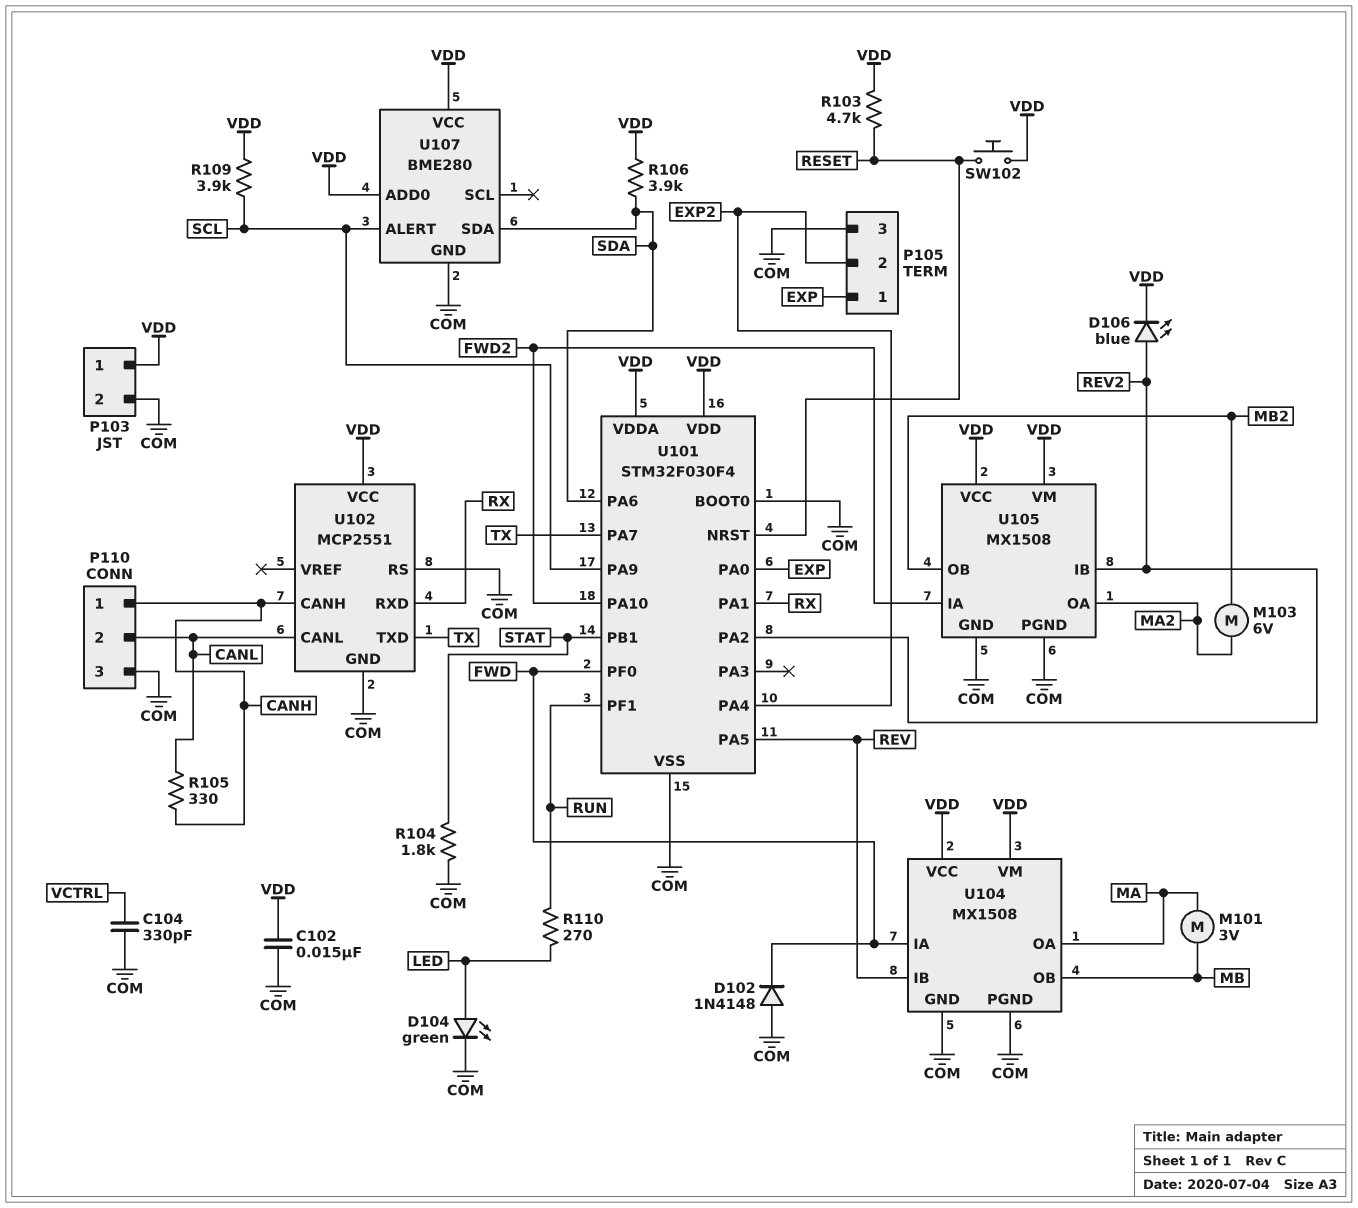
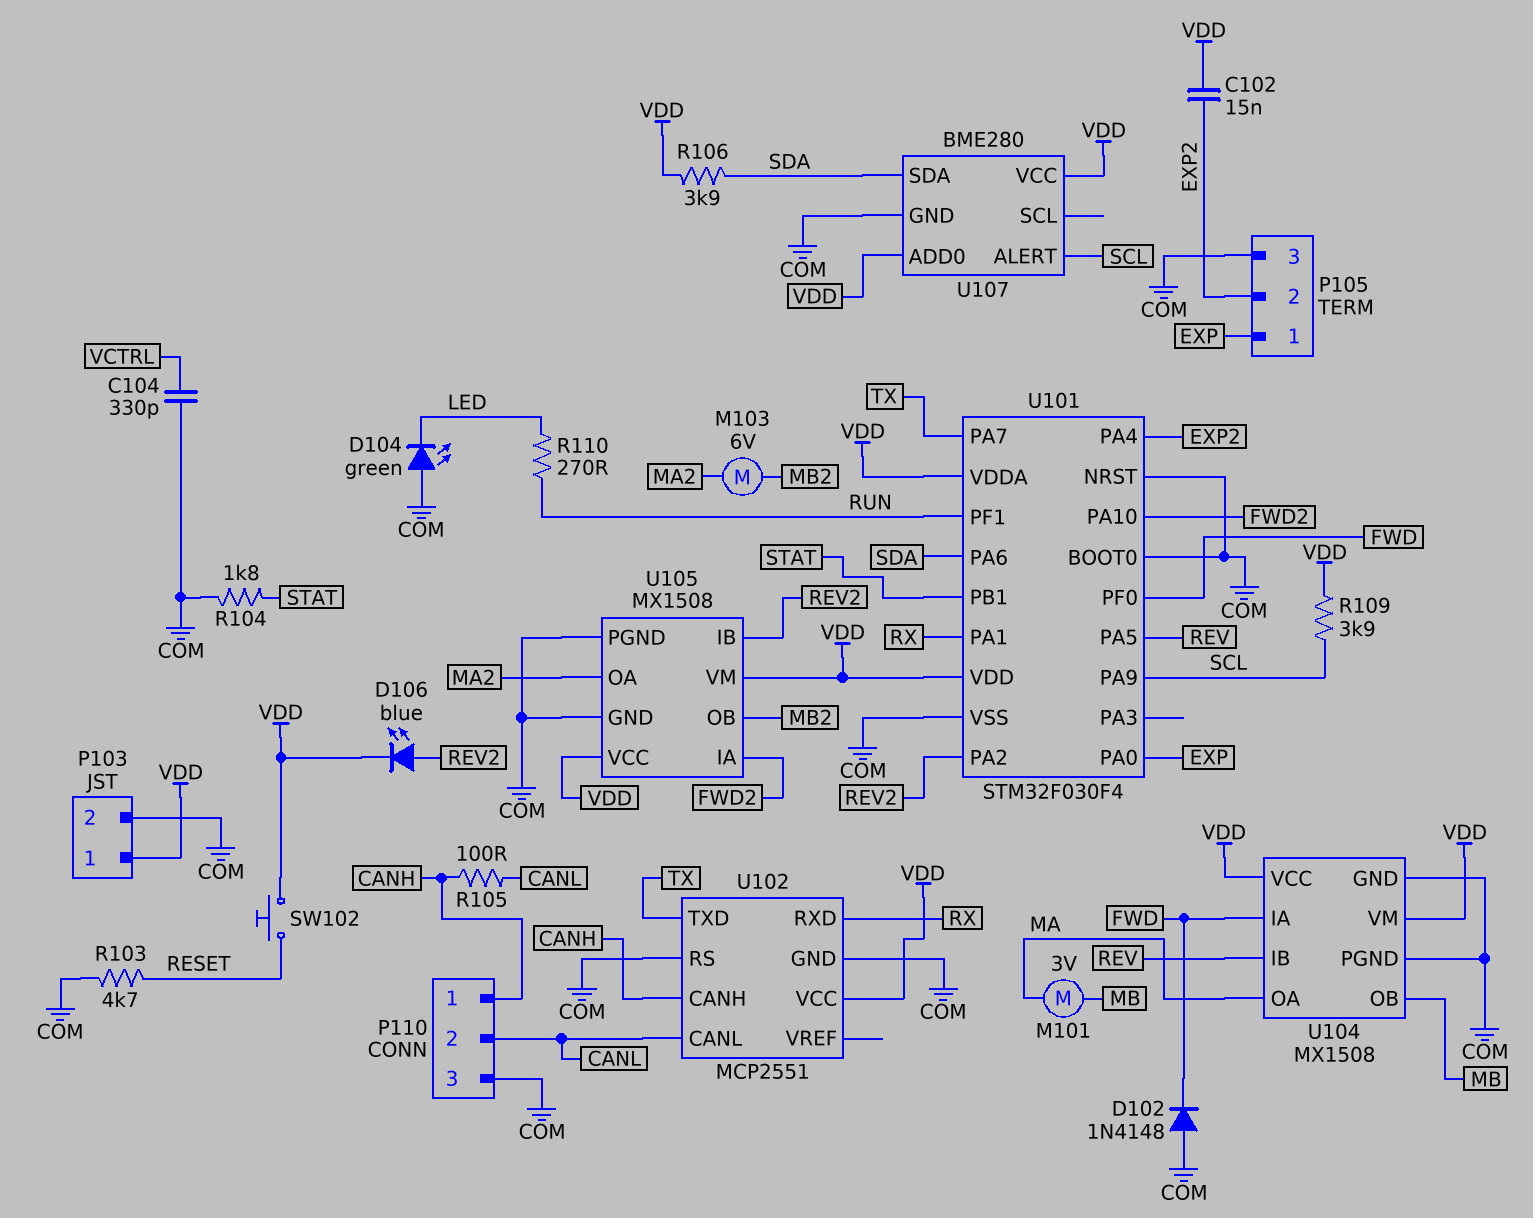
C102: 15nF (COM, VDD) -> 15nF (EXP2, VDD)
D104: LED green (A LED, K COM) -> LED green (A COM, K LED)
R103: 4.7k (RESET, VDD) -> 4.7k (COM, RESET)
R105: 330 (CANH, CANL) -> 100 (CANH, CANL)
U101 pin NRST: RESET -> COM

